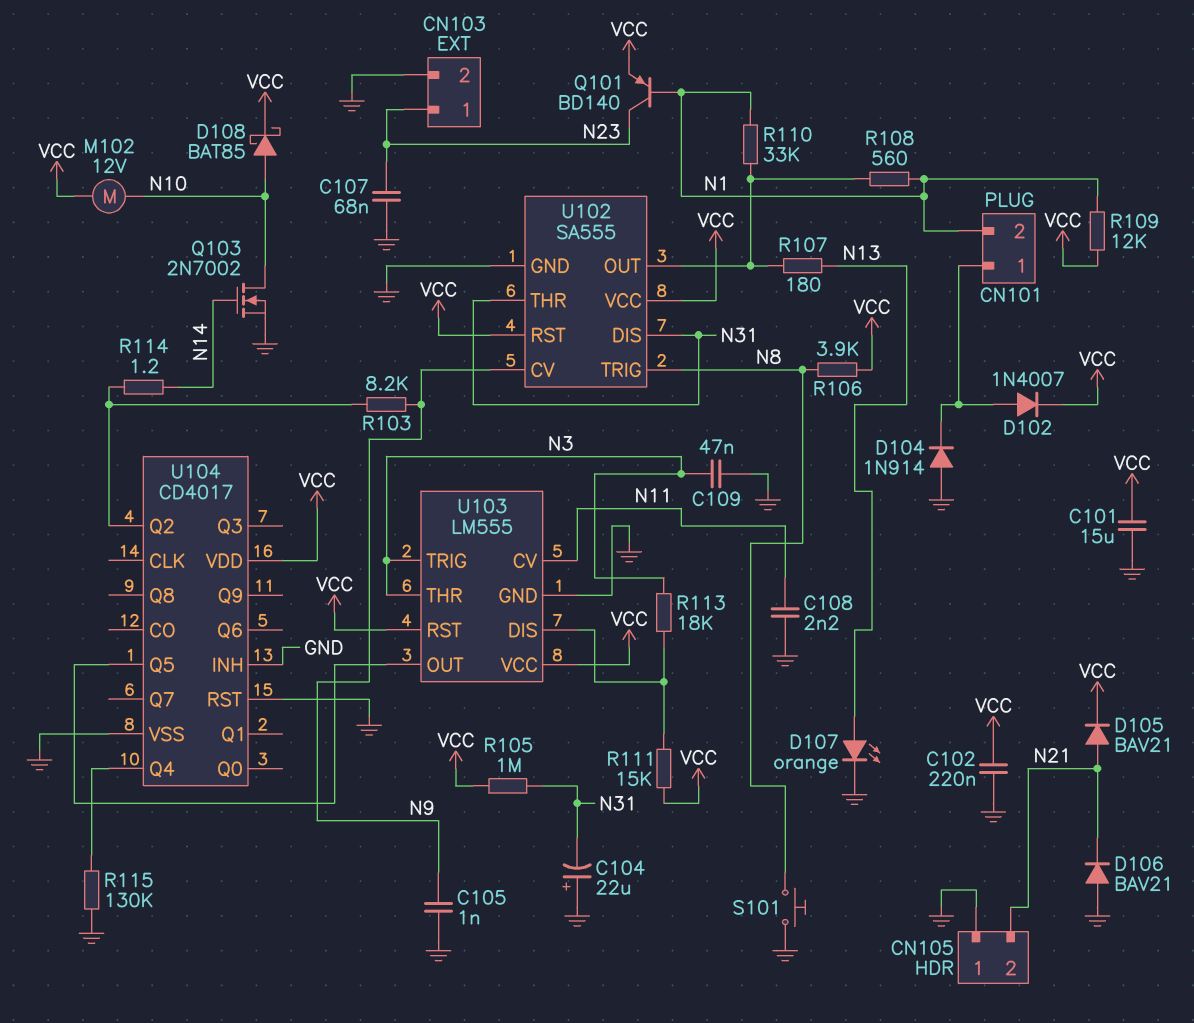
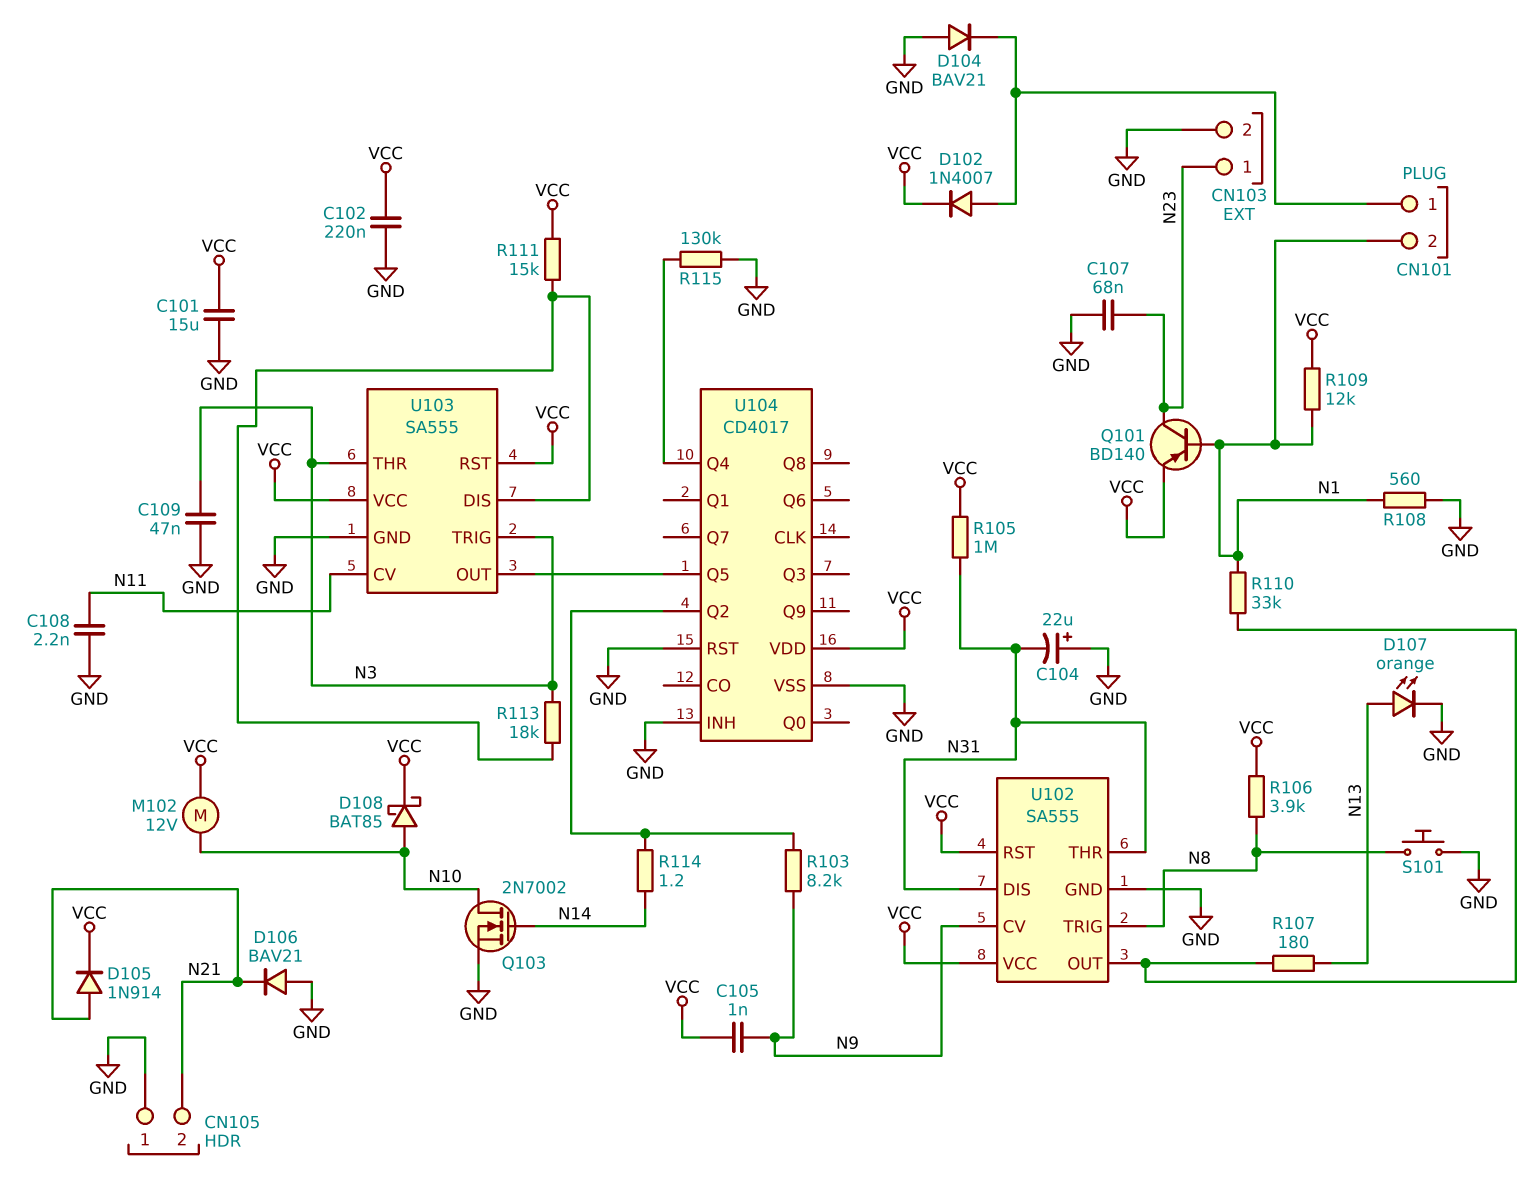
C105: 1nF (GND, N9) -> 1nF (N9, VCC)
D104: diode 1N914 (A GND, K CN101/1) -> diode BAV21 (A GND, K CN101/1)
D105: diode BAV21 (A N21, K VCC) -> diode 1N914 (A N21, K VCC)
R108: 560 (N1, U102/OUT) -> 560 (GND, N1)
U103: LM555 -> SA555

